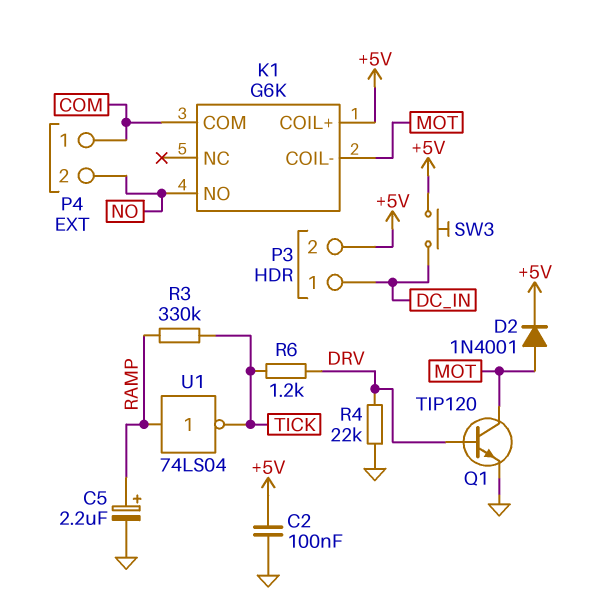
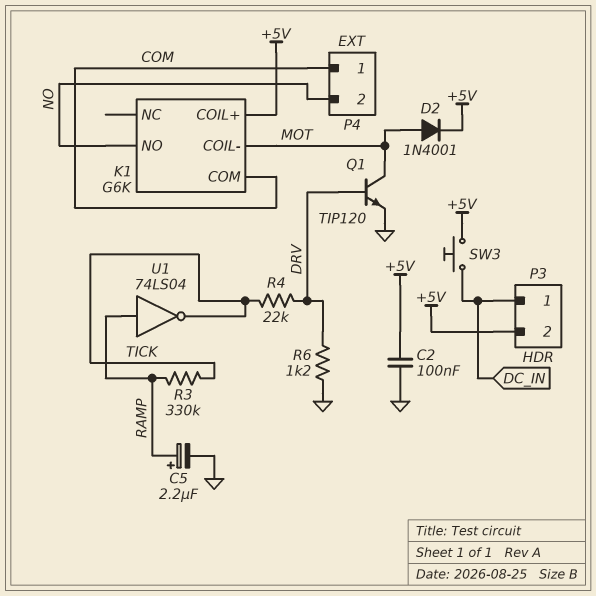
R4: 22k (DRV, GND) -> 22k (DRV, TICK)
R6: 1.2k (DRV, TICK) -> 1.2k (DRV, GND)

